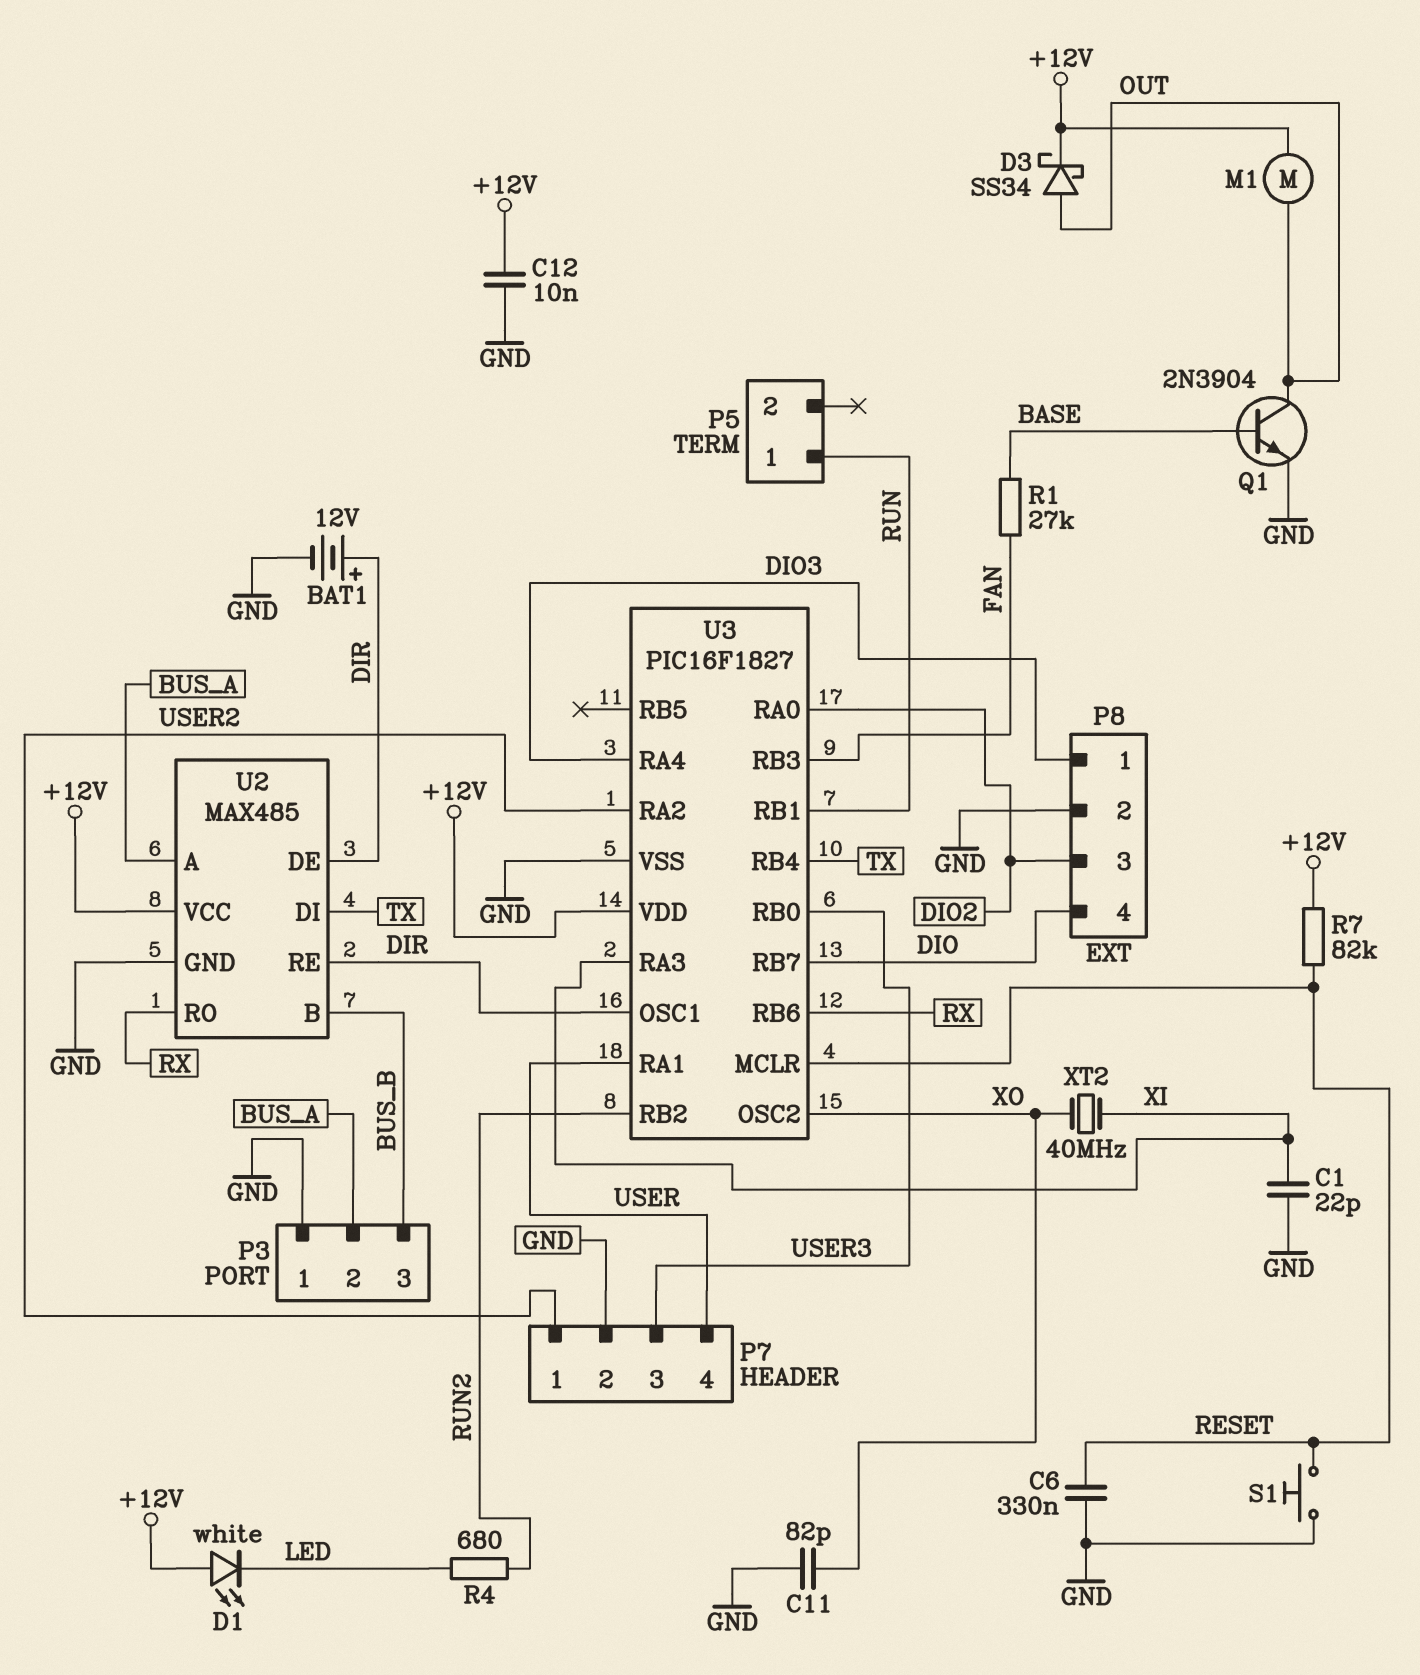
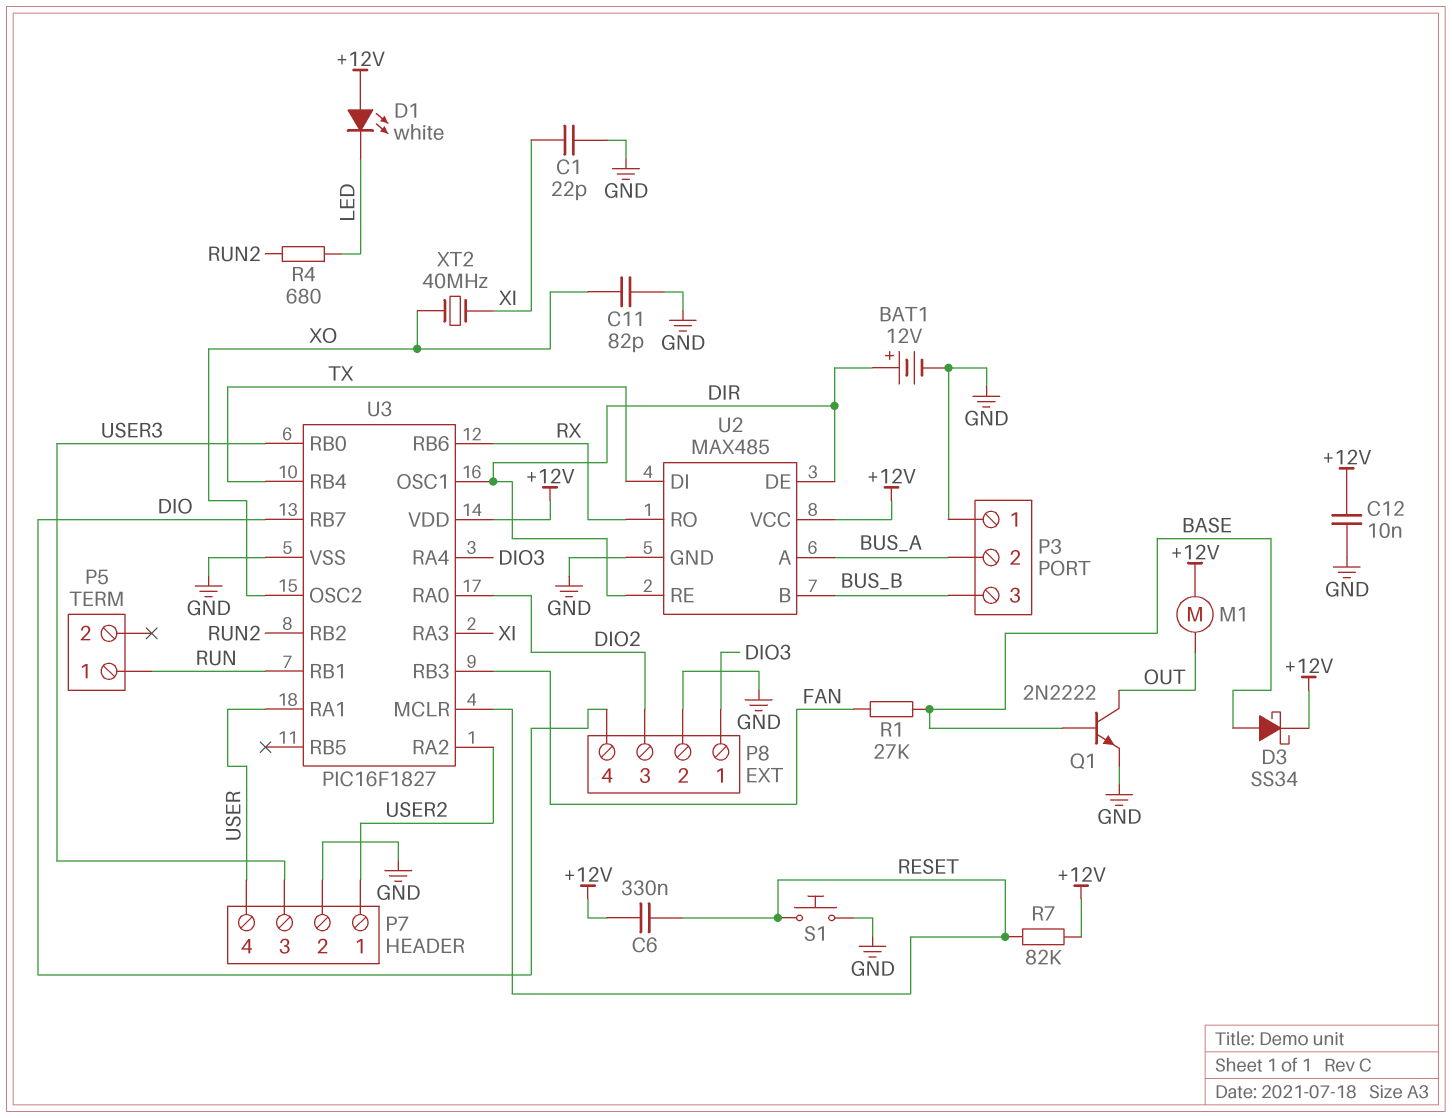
C6: 330nF (GND, RESET) -> 330nF (+12V, RESET)
D3: schottky SS34 (A OUT, K +12V) -> schottky SS34 (A BASE, K +12V)
Q1: NPN 2N3904 (B BASE, C OUT, E GND) -> NPN 2N2222 (B BASE, C OUT, E GND)

